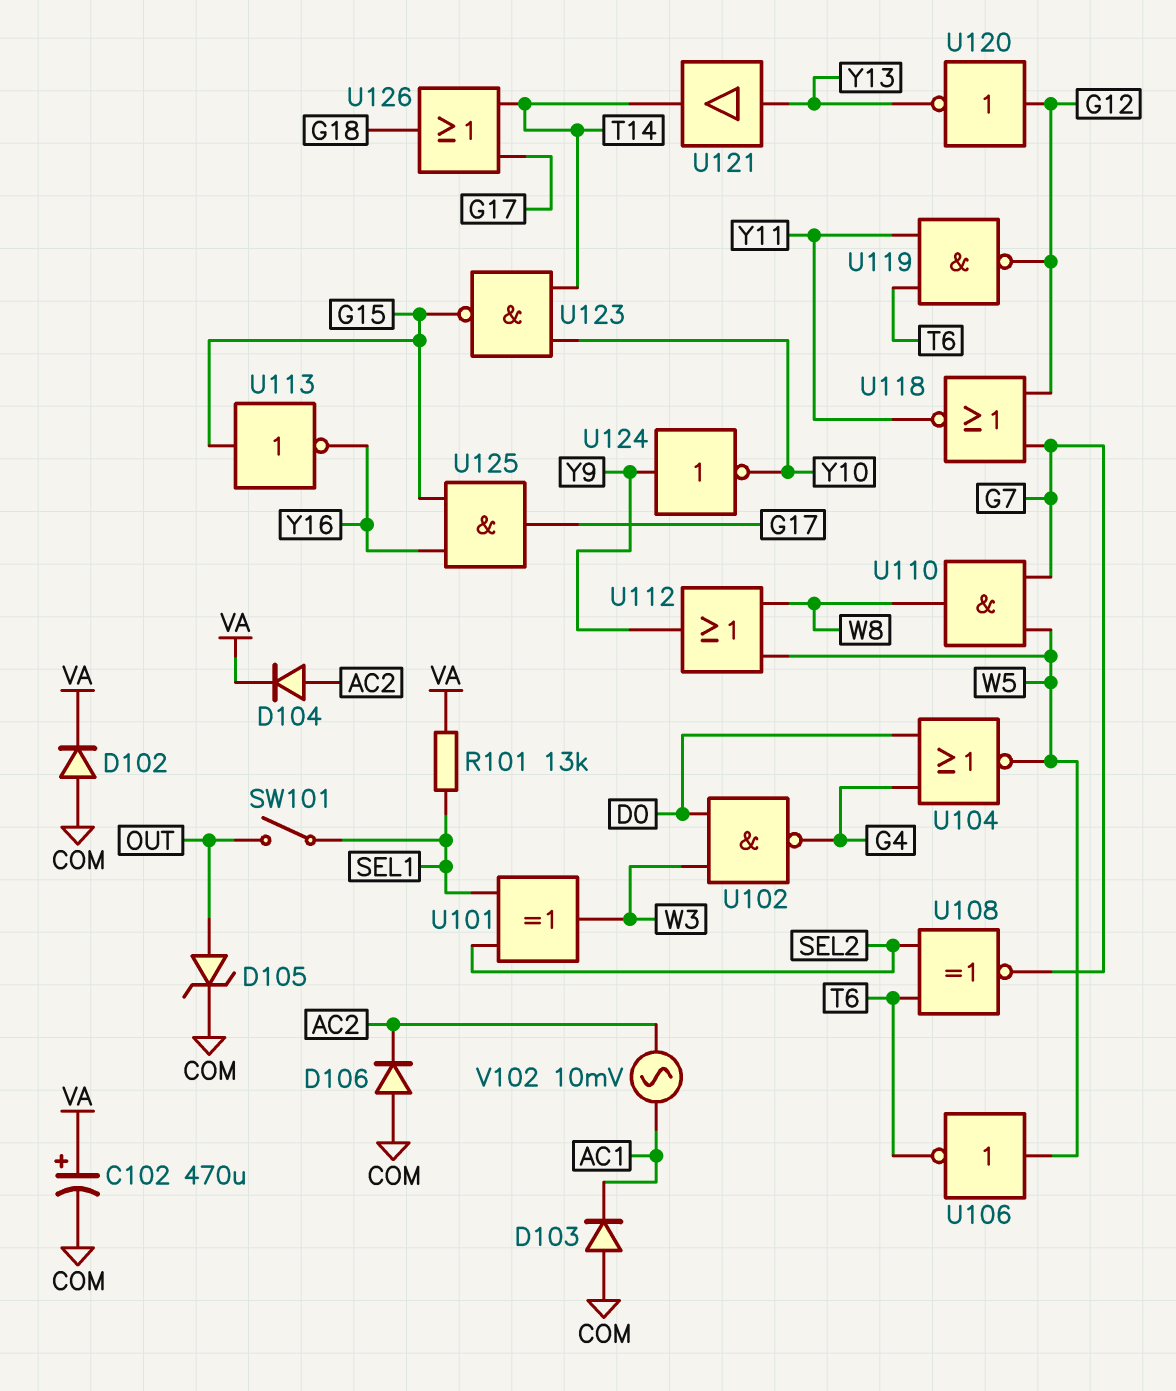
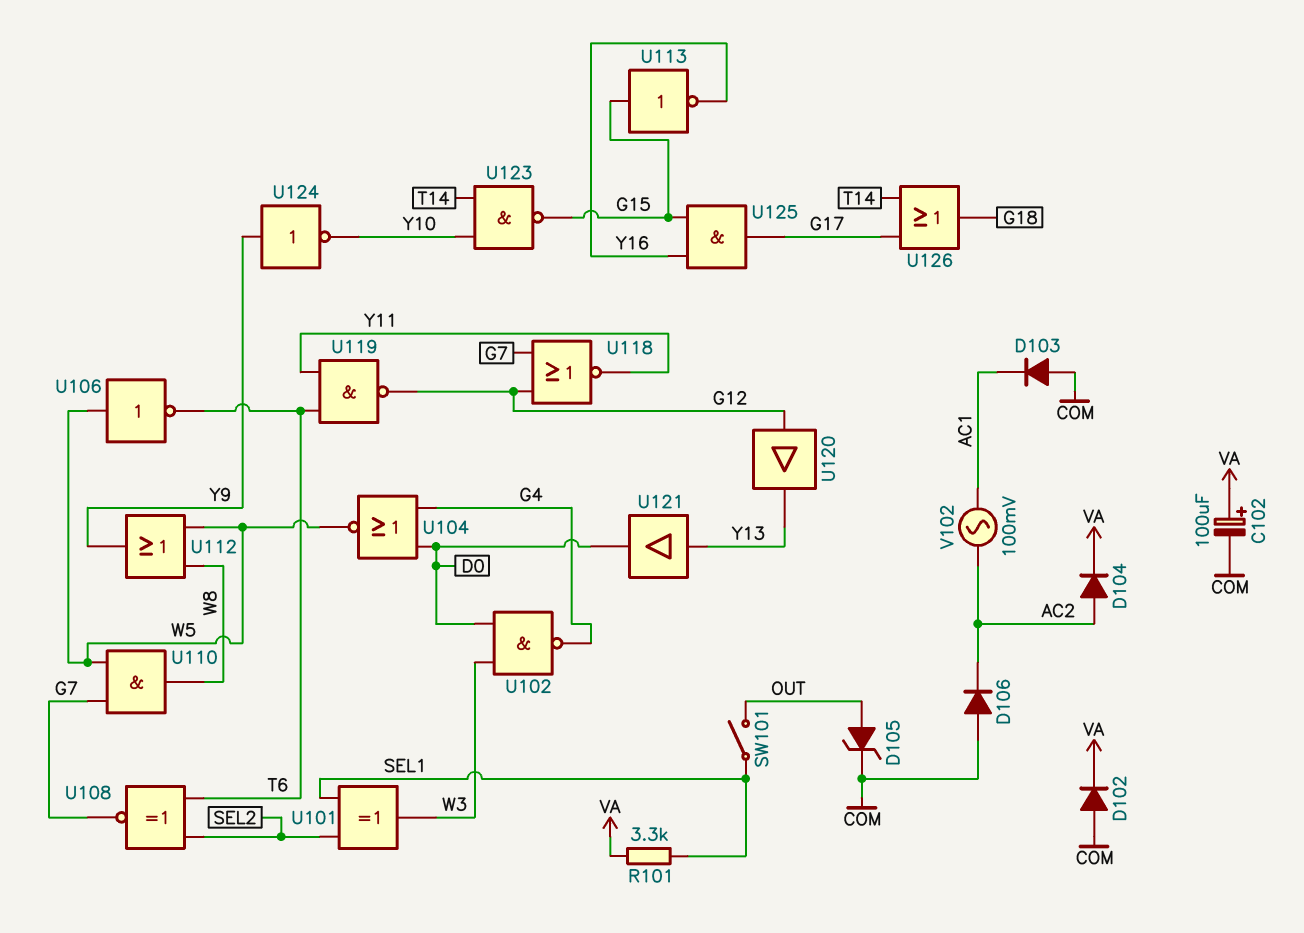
C102: 470uF (plus VA, minus COM) -> 100uF (plus VA, minus COM)
R101: 13k (SEL1, VA) -> 3.3k (SEL1, VA)
U120: NOT (in G12, out Y13) -> buffer (in G12, out Y13)
U121: buffer (in Y13, out T14) -> buffer (in Y13, out D0)
V102: AC 10mV (AC1, AC2) -> AC 100mV (AC1, AC2)

